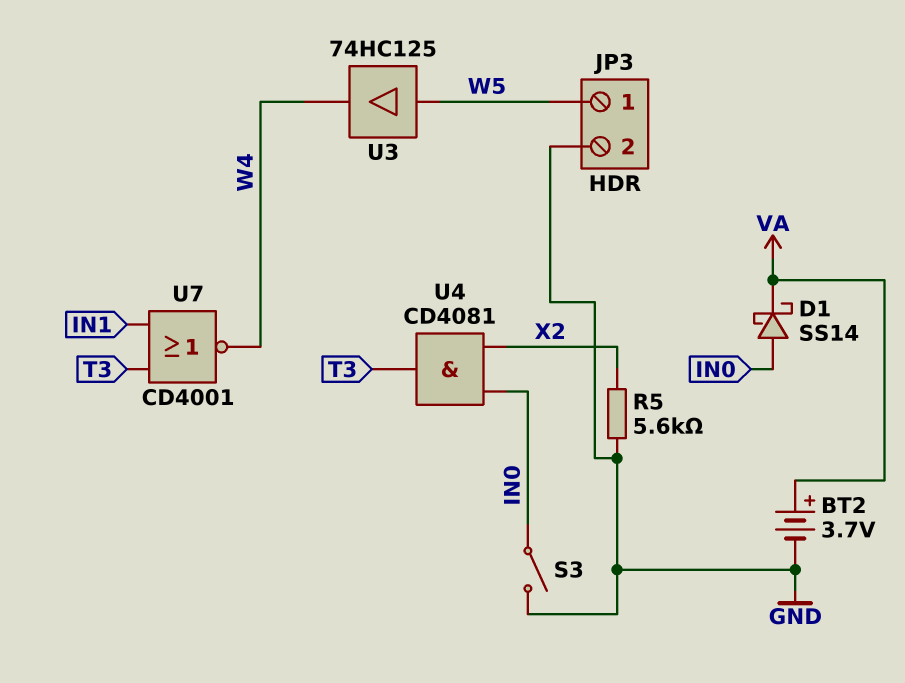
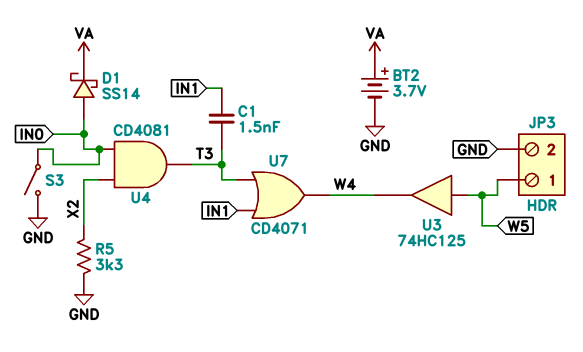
C1: none -> 1.5nF (IN1, T3)
R5: 5.6k (GND, X2) -> 3.3k (GND, X2)
U7: NOR CD4001 (in IN1, in T3, out W4) -> OR CD4071 (in IN1, in T3, out W4)

